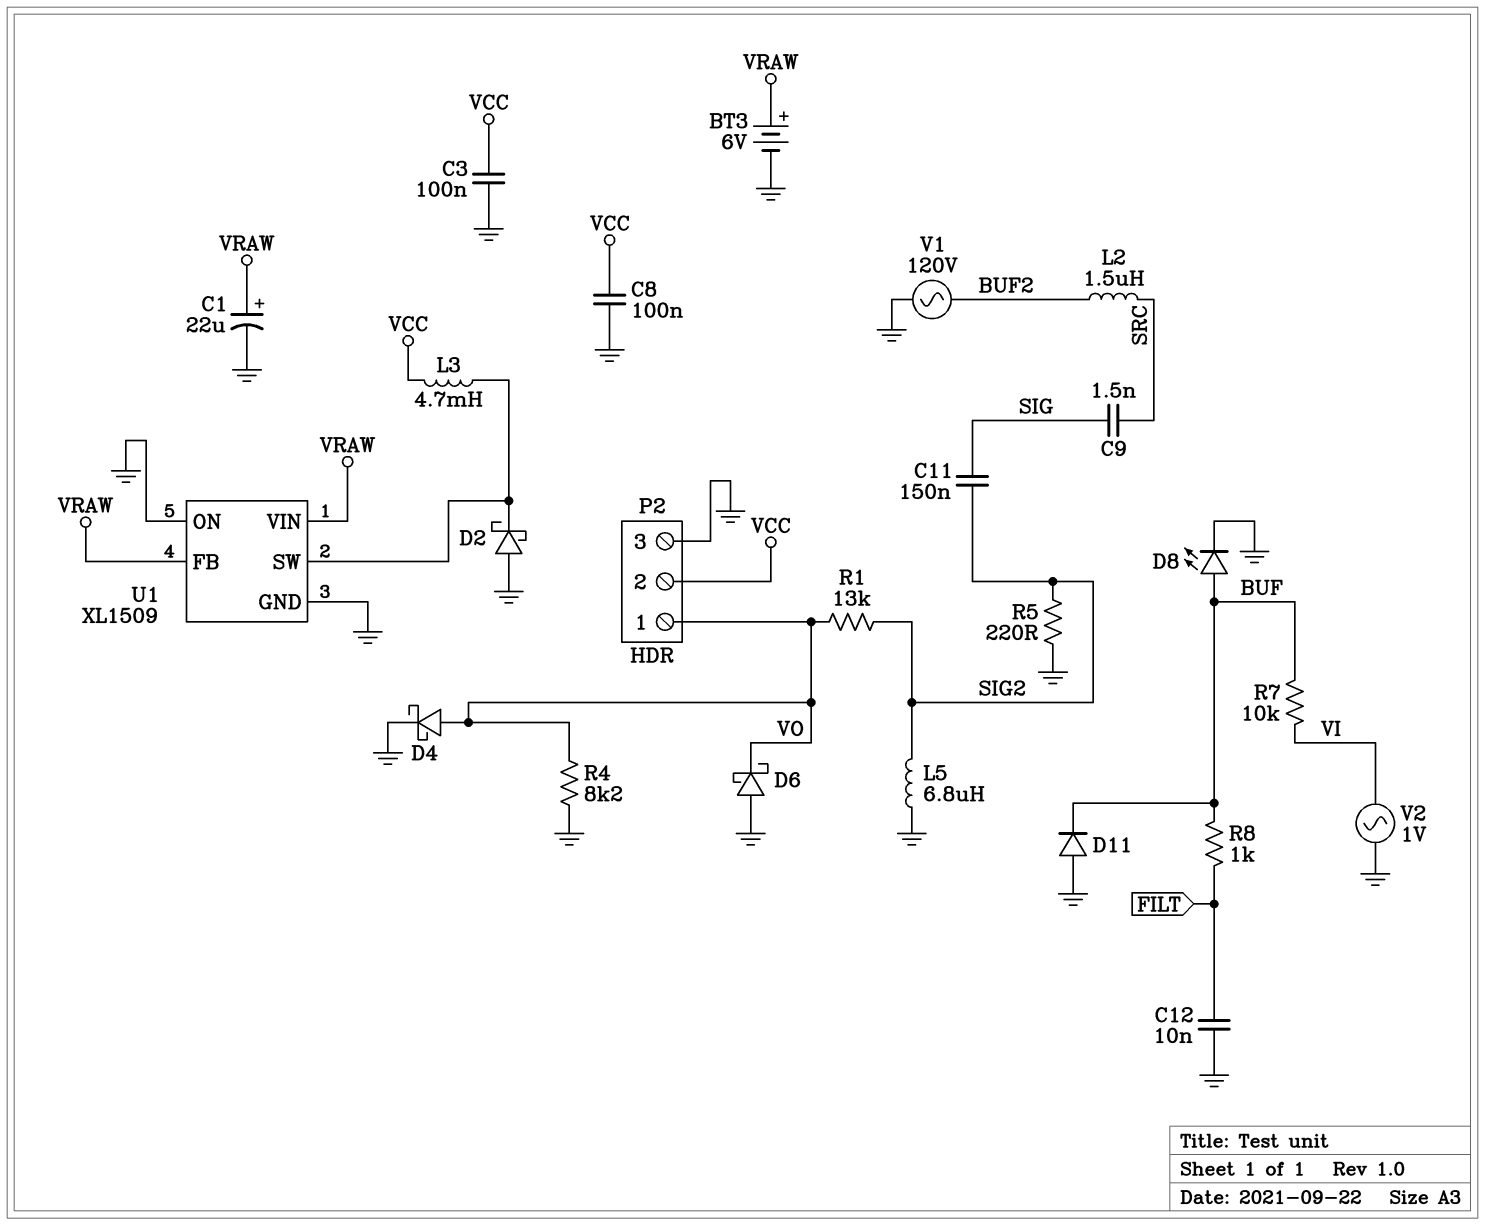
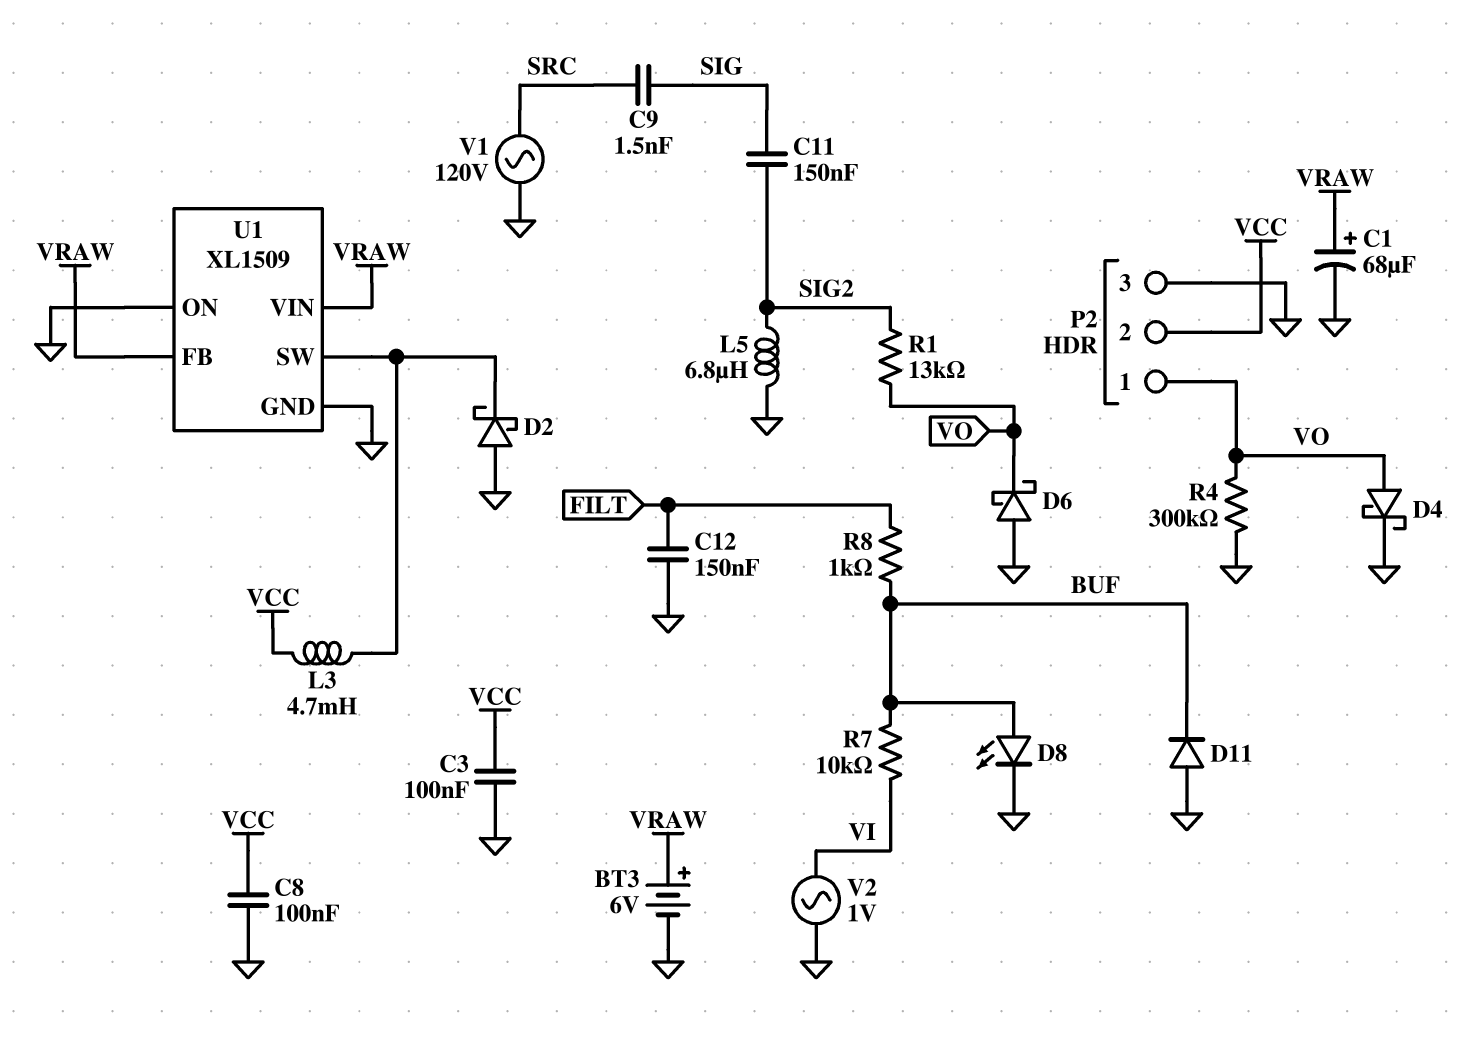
C1: 22uF (plus VRAW, minus GND) -> 68uF (plus VRAW, minus GND)
C12: 10nF (FILT, GND) -> 150nF (FILT, GND)
L2: 1.5uH (BUF2, SRC) -> none
R4: 8.2k (GND, VO) -> 300k (GND, VO)
R5: 220 (GND, SIG2) -> none
V1: AC 120V (BUF2, GND) -> AC 120V (GND, SRC)

